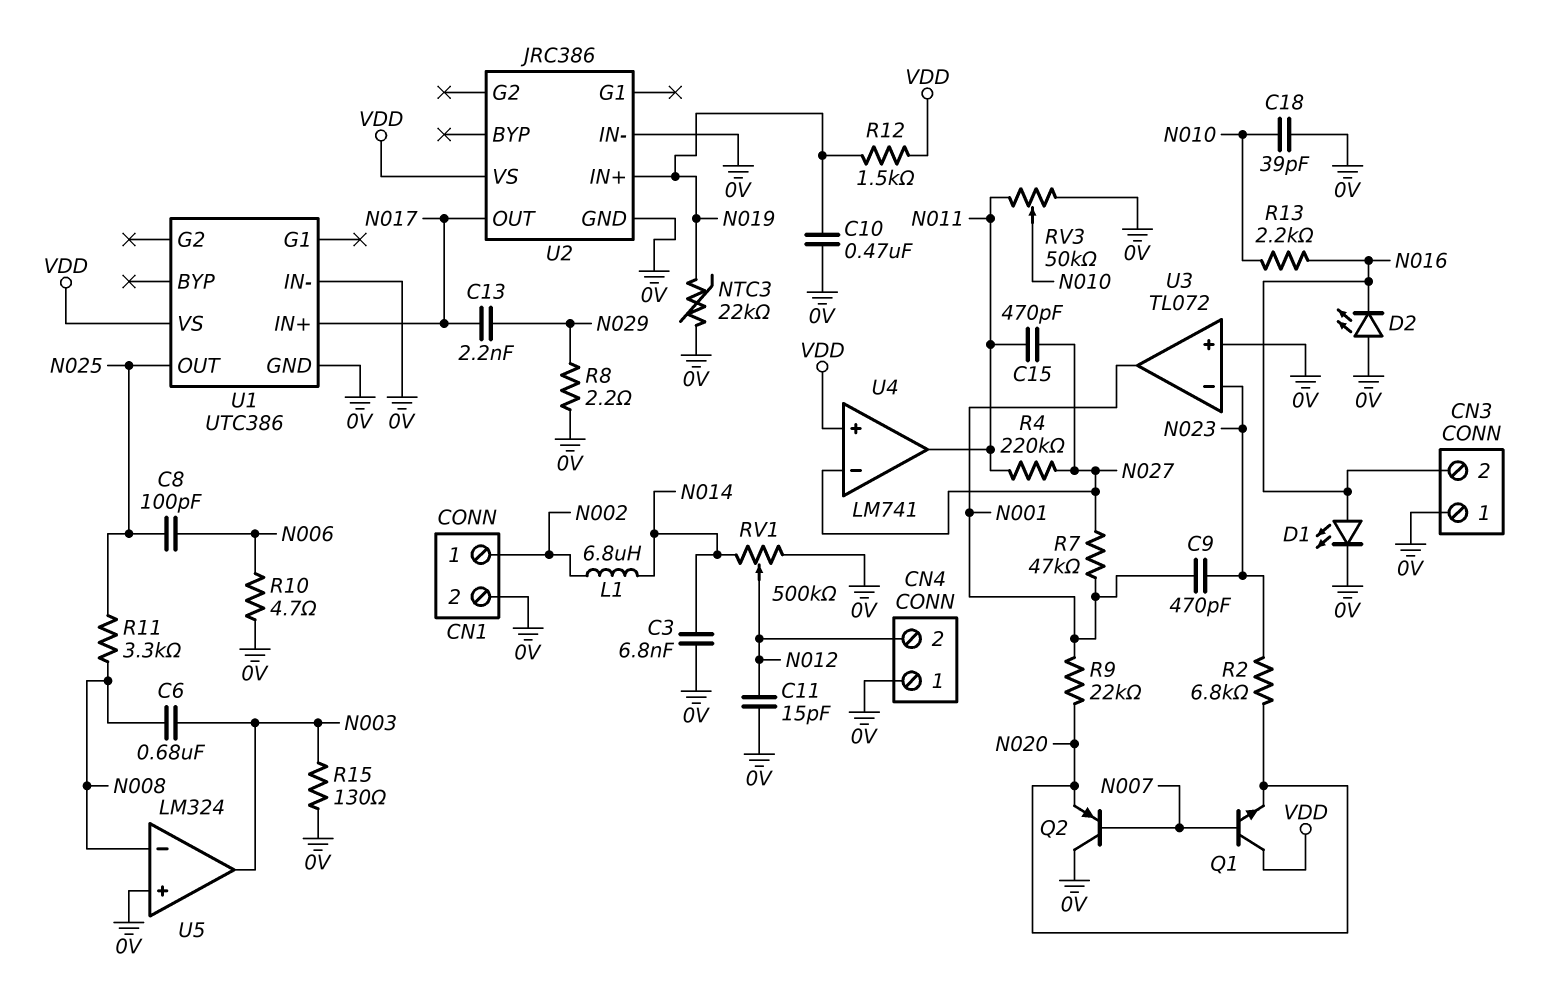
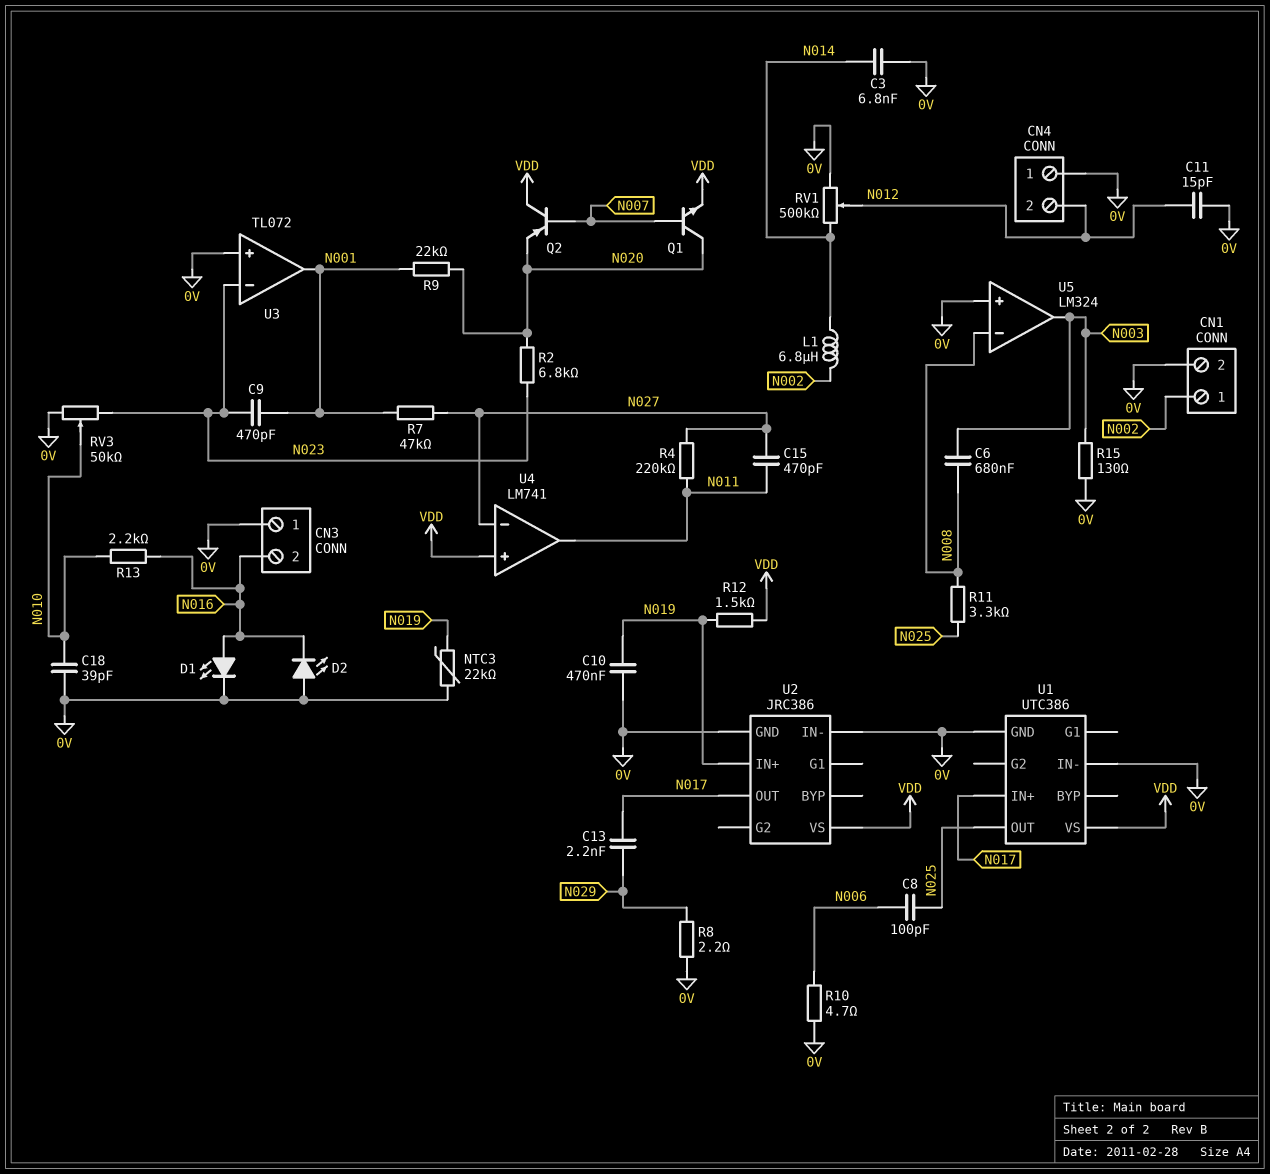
Q1: NPN (B N007, C VDD, E N020) -> NPN (B N007, C N020, E VDD)
Q2: PNP (B N007, C 0V, E N020) -> PNP (B N007, C VDD, E N020)
RV3: 50k (0V, N011, wiper N010) -> 50k (0V, N023, wiper N010)

